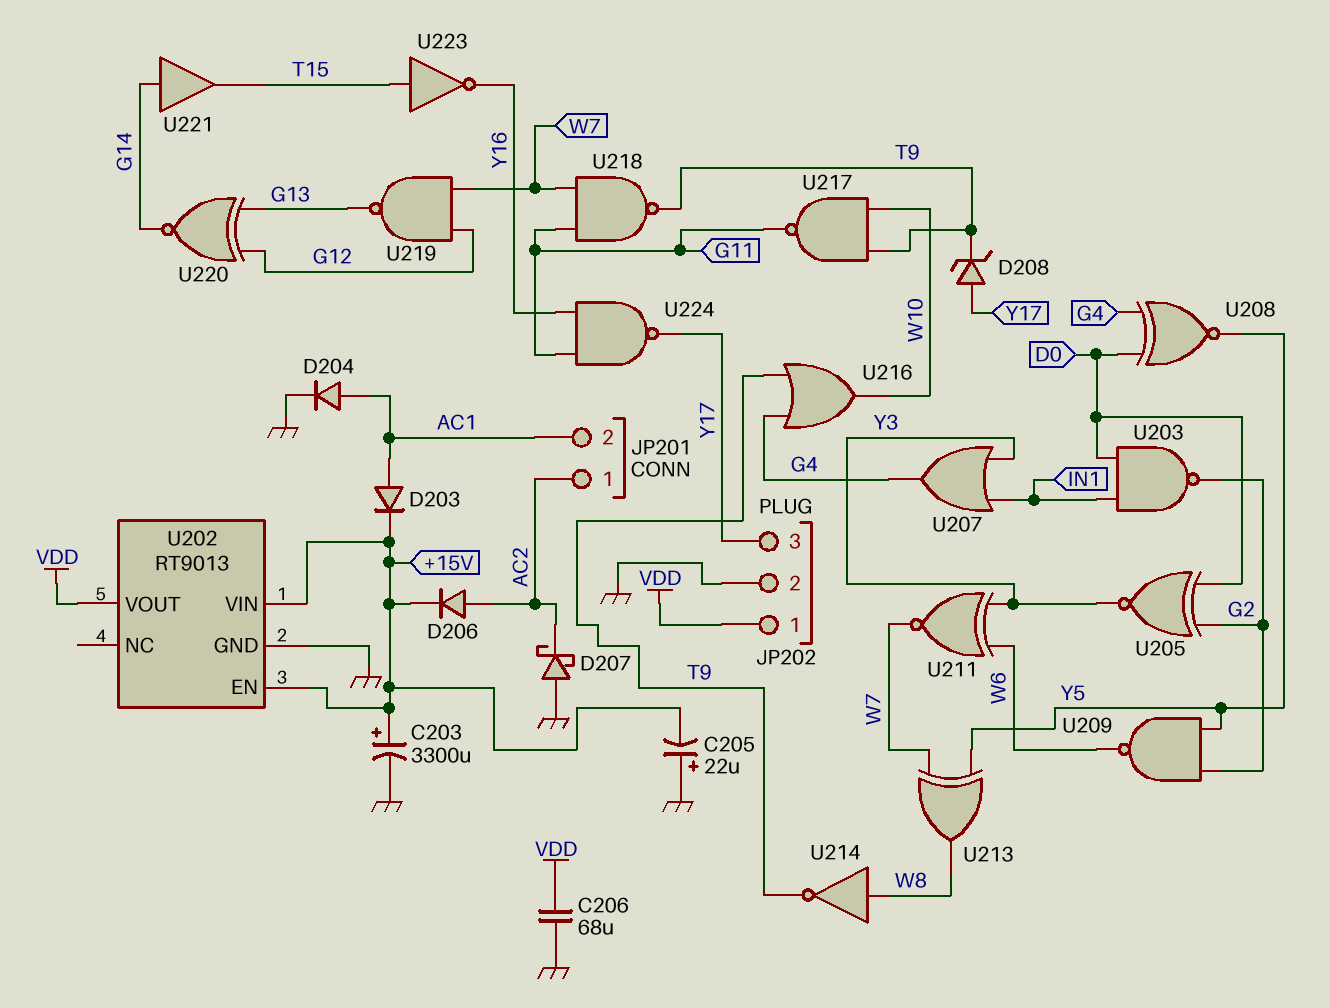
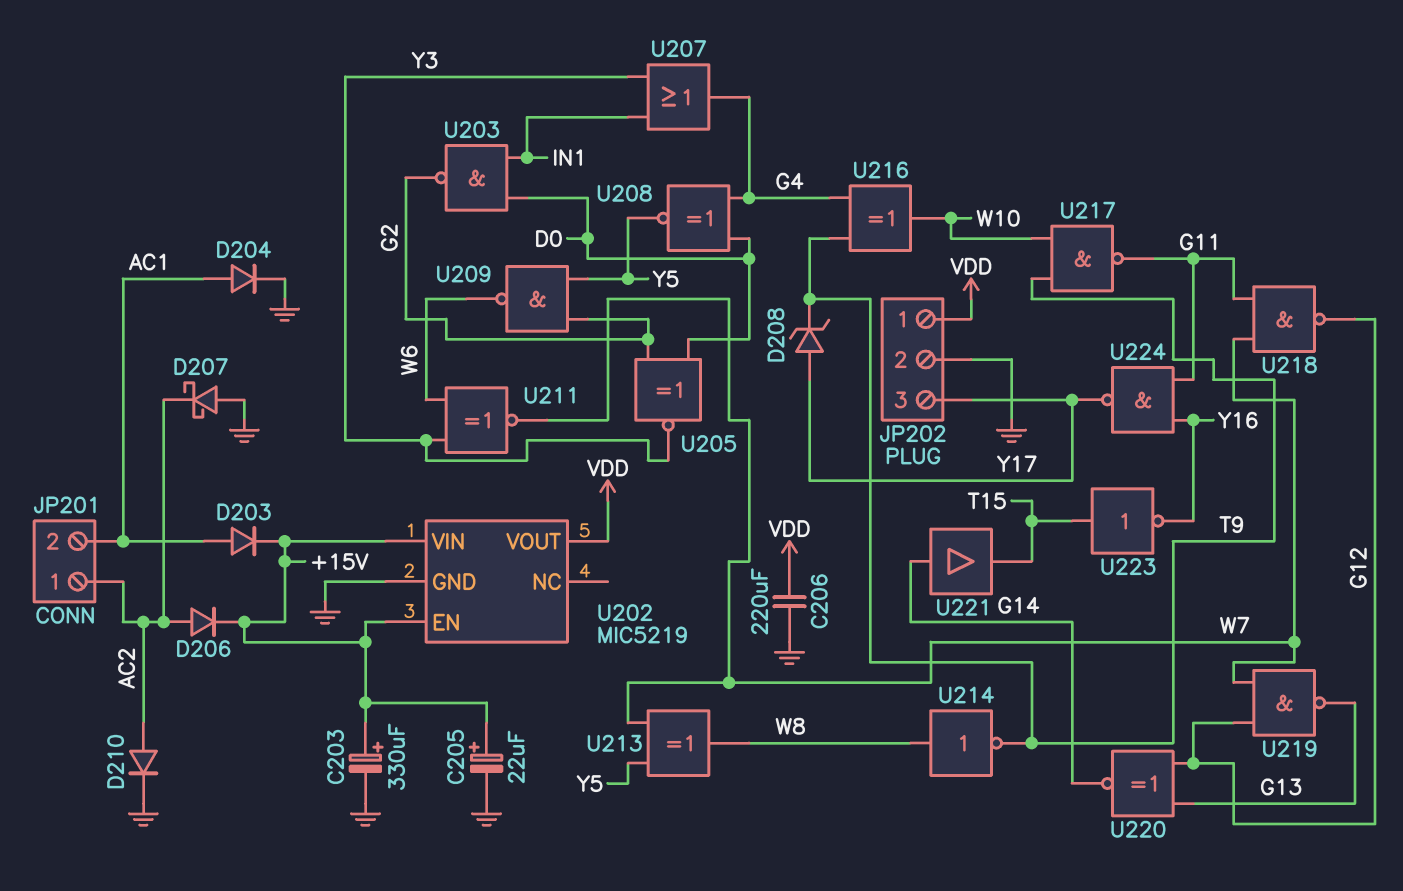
C203: 3300uF (plus +15V, minus GND) -> 330uF (plus +15V, minus GND)
C205: 22uF (plus GND, minus +15V) -> 22uF (plus +15V, minus GND)
C206: 68uF (GND, VDD) -> 220uF (GND, VDD)
D210: none -> diode (A AC2, K GND)
U202: RT9013 -> MIC5219
U216: OR (in G4, in T9, out W10) -> XOR (in G4, in T9, out W10)
U218: NAND (in G11, in W7, out T9) -> NAND (in G11, in W7, out G12)

